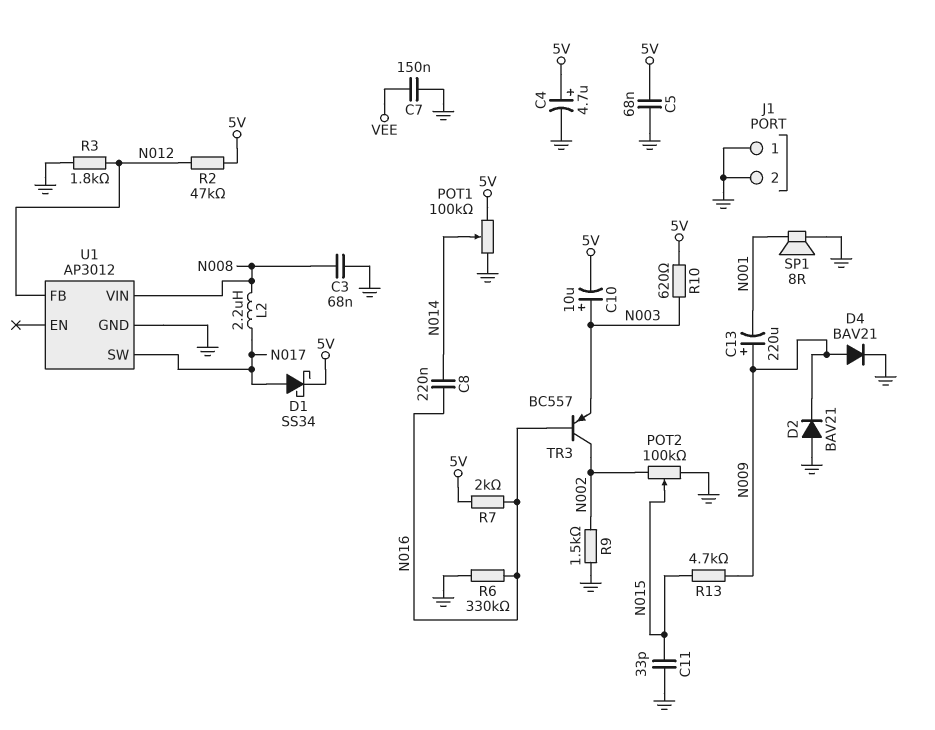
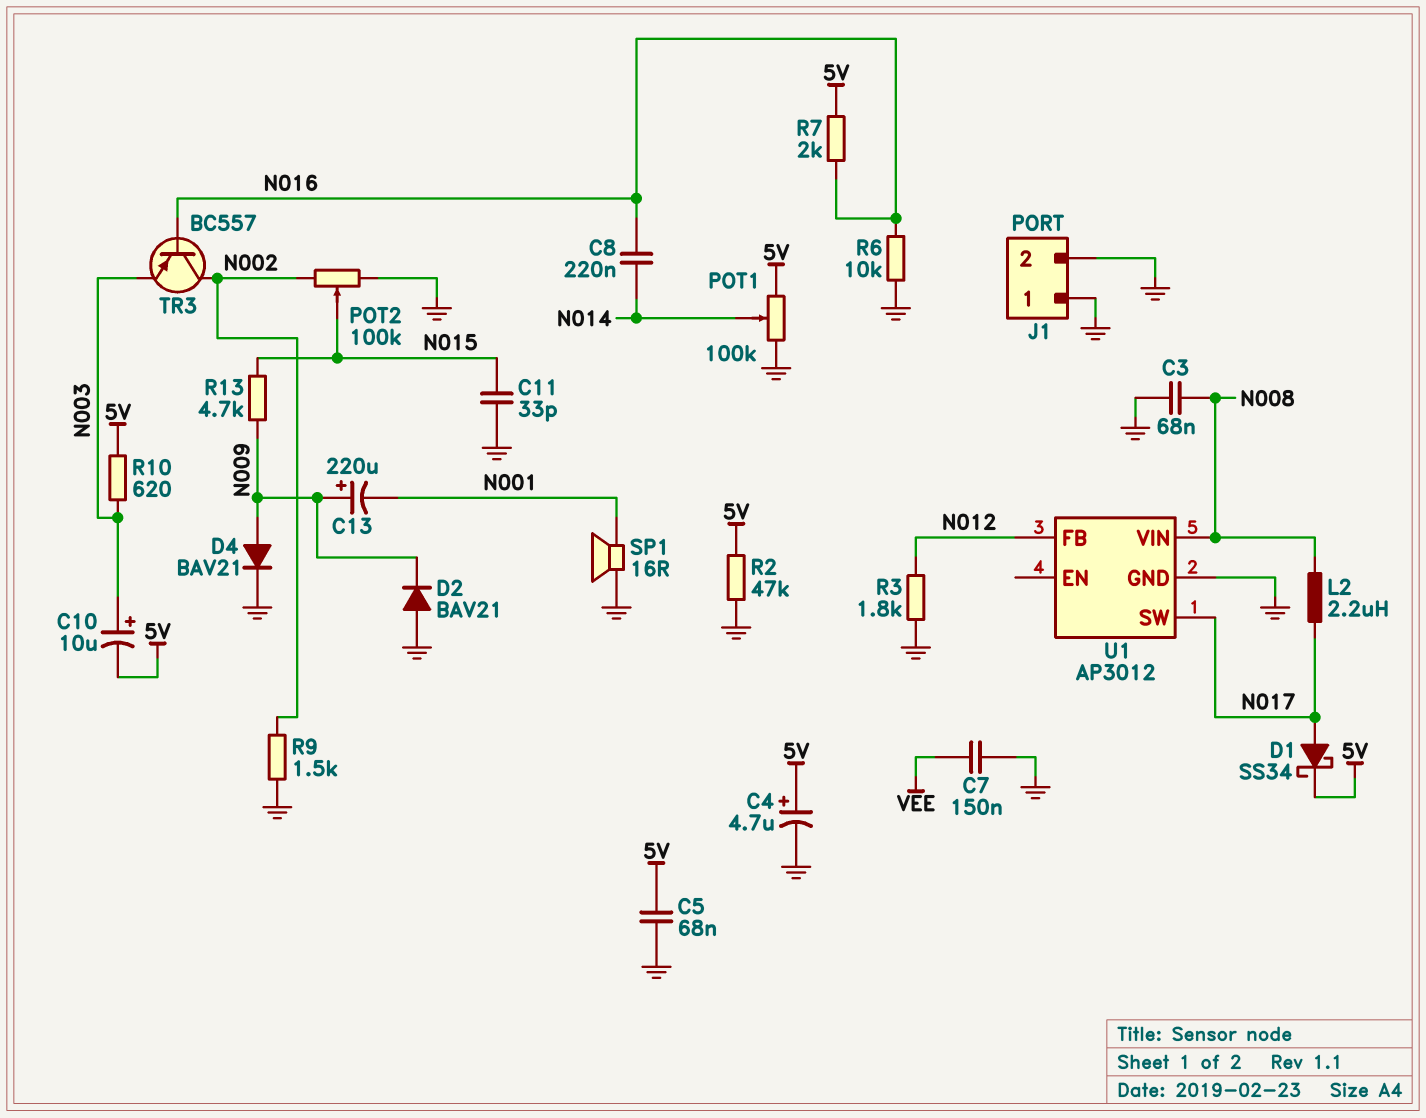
R2: 47k (5V, N012) -> 47k (5V, GND)
R6: 330k (GND, N016) -> 10k (GND, N016)
SP1: speaker 8R (GND, N001) -> speaker 16R (GND, N001)

